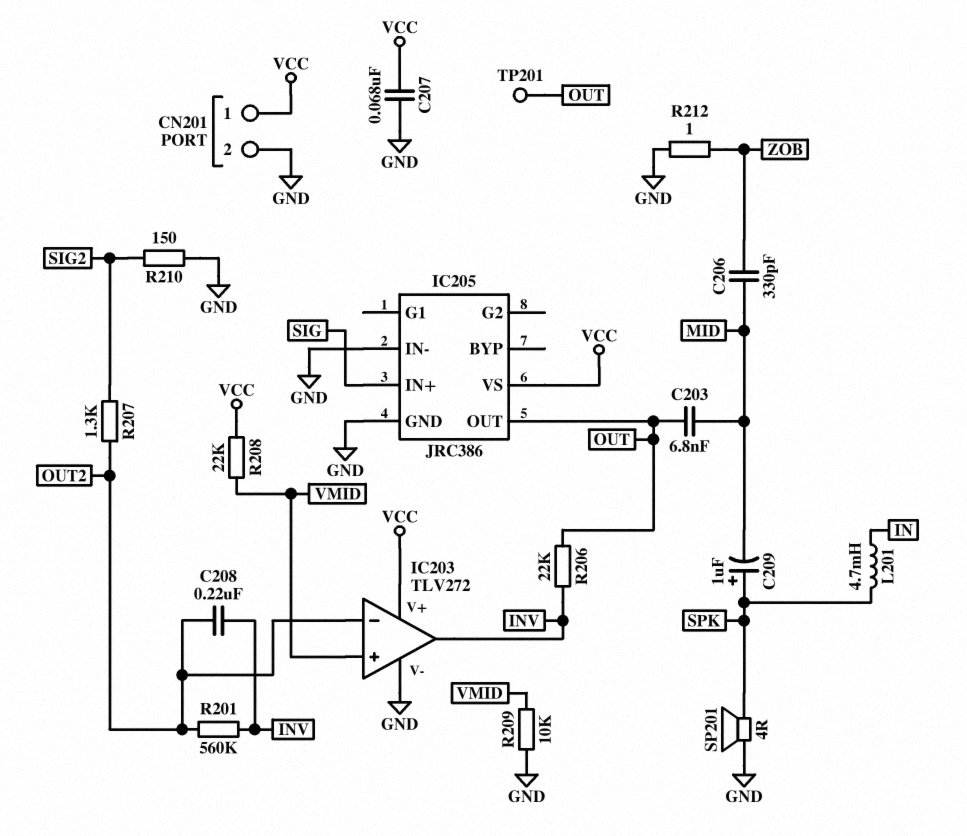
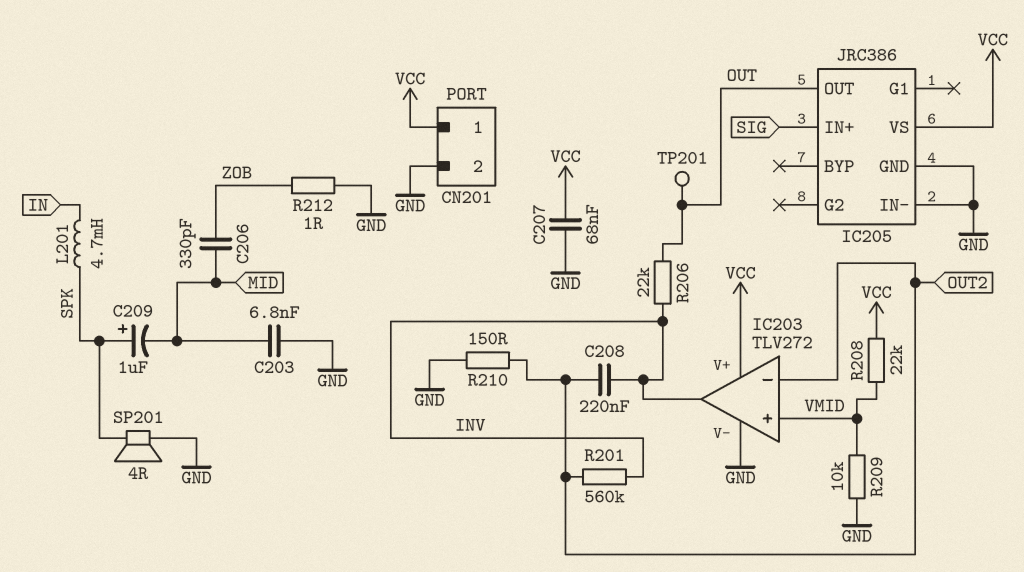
C203: 6.8nF (MID, OUT) -> 6.8nF (GND, MID)
R207: 1.3k (OUT2, SIG2) -> none
R210: 150 (GND, SIG2) -> 150 (GND, OUT2)

